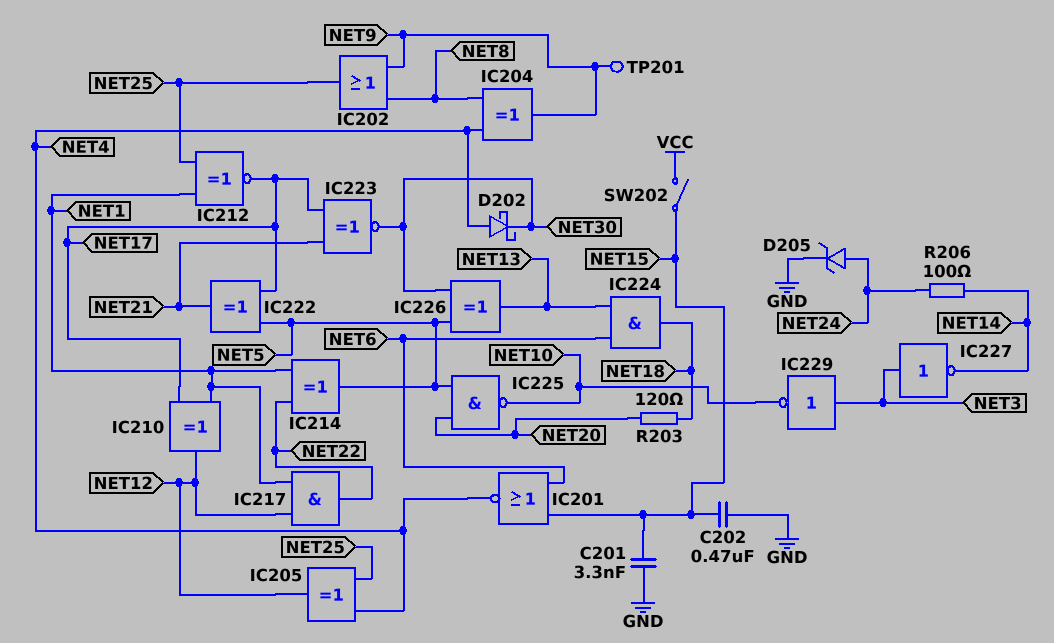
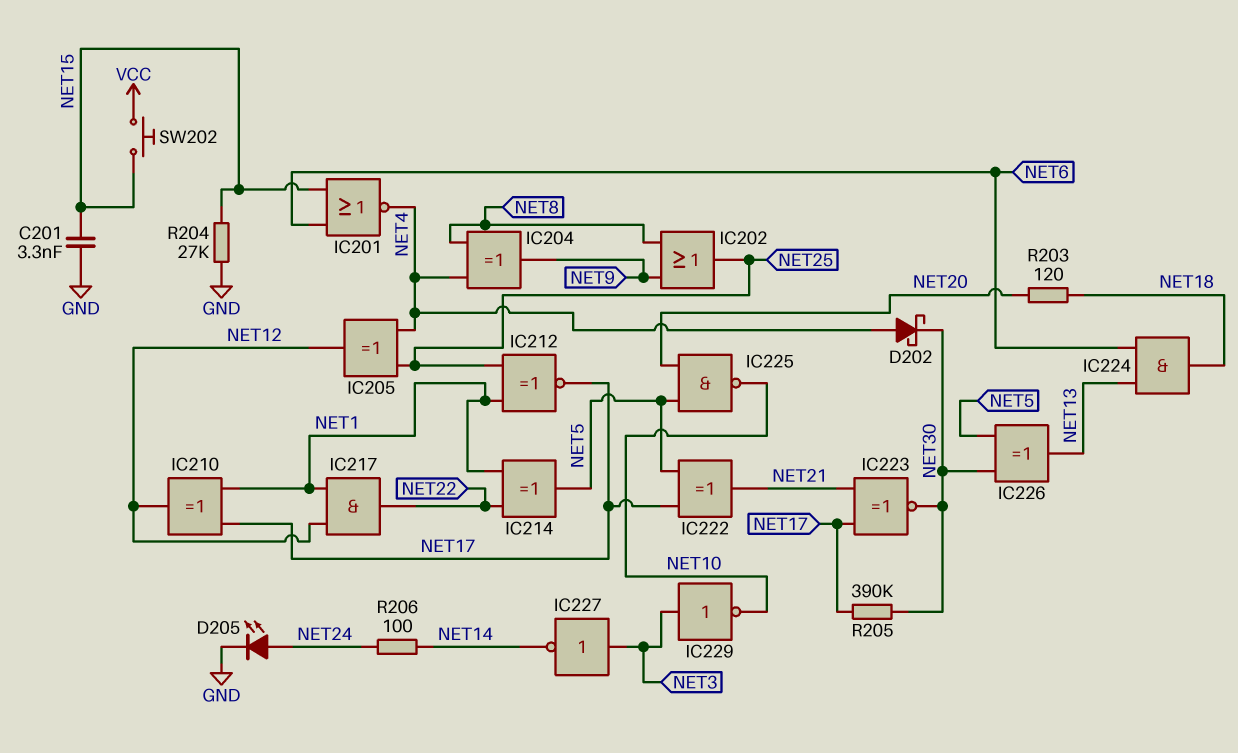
C202: 470nF (GND, NET15) -> none
D205: zener (A NET24, K GND) -> LED (A NET24, K GND)
R204: none -> 27k (GND, NET15)
R205: none -> 390k (NET17, NET30)
SW202: switch (NET15, VCC) -> button (NET15, VCC)
TP201: test point (NET9) -> none

